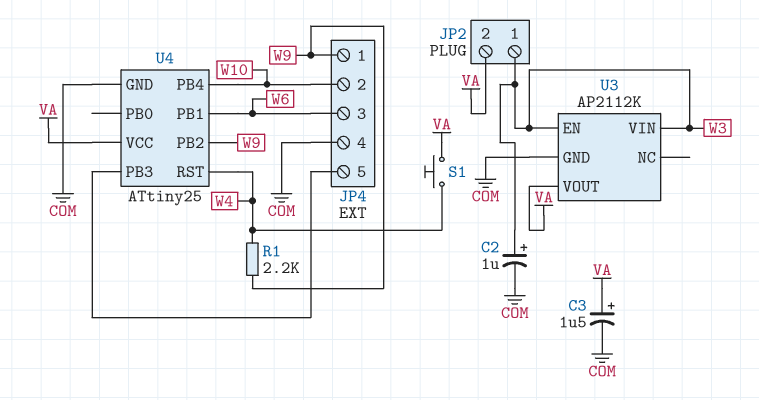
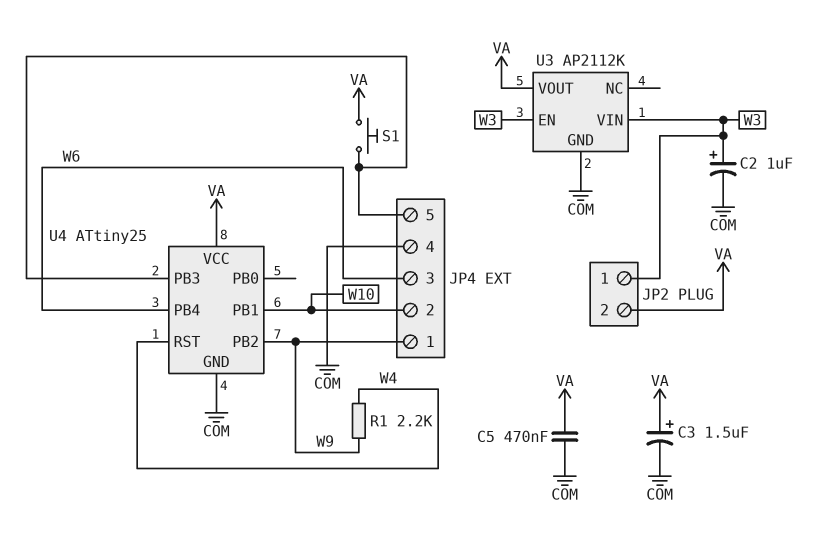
C5: none -> 470nF (COM, VA)
S1: button (VA, W4) -> button (JP4/5, VA)
U4 pin PB1: W6 -> W10
U4 pin PB4: W10 -> W6

